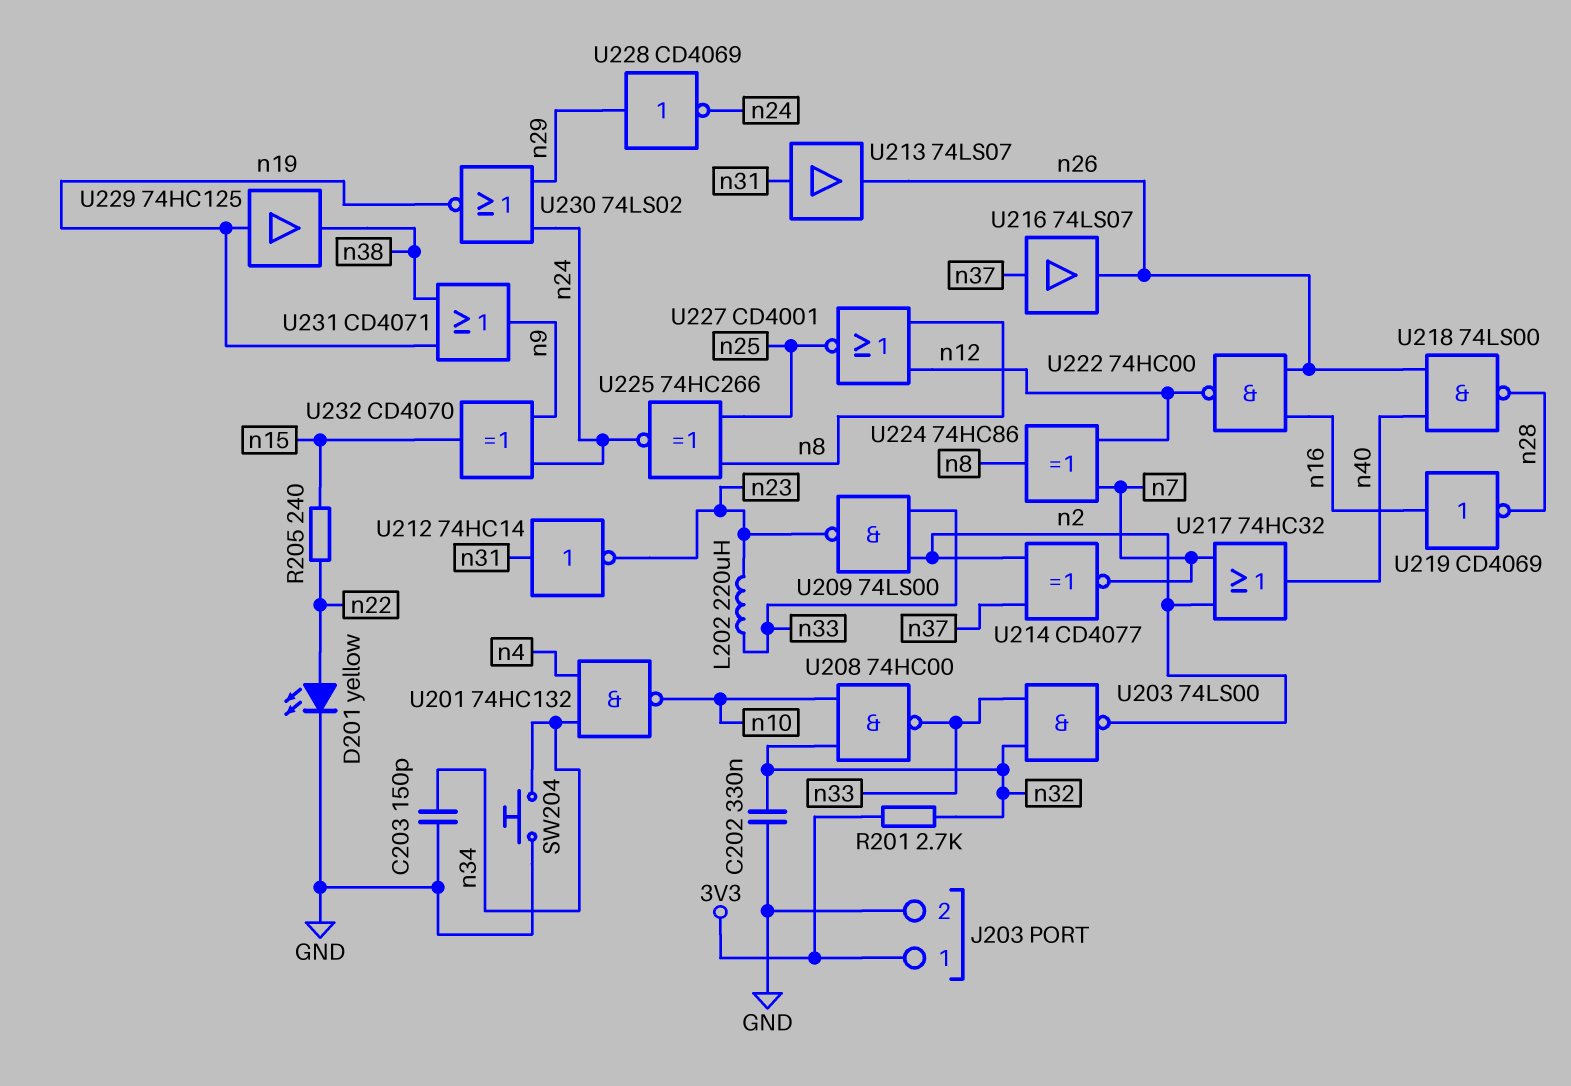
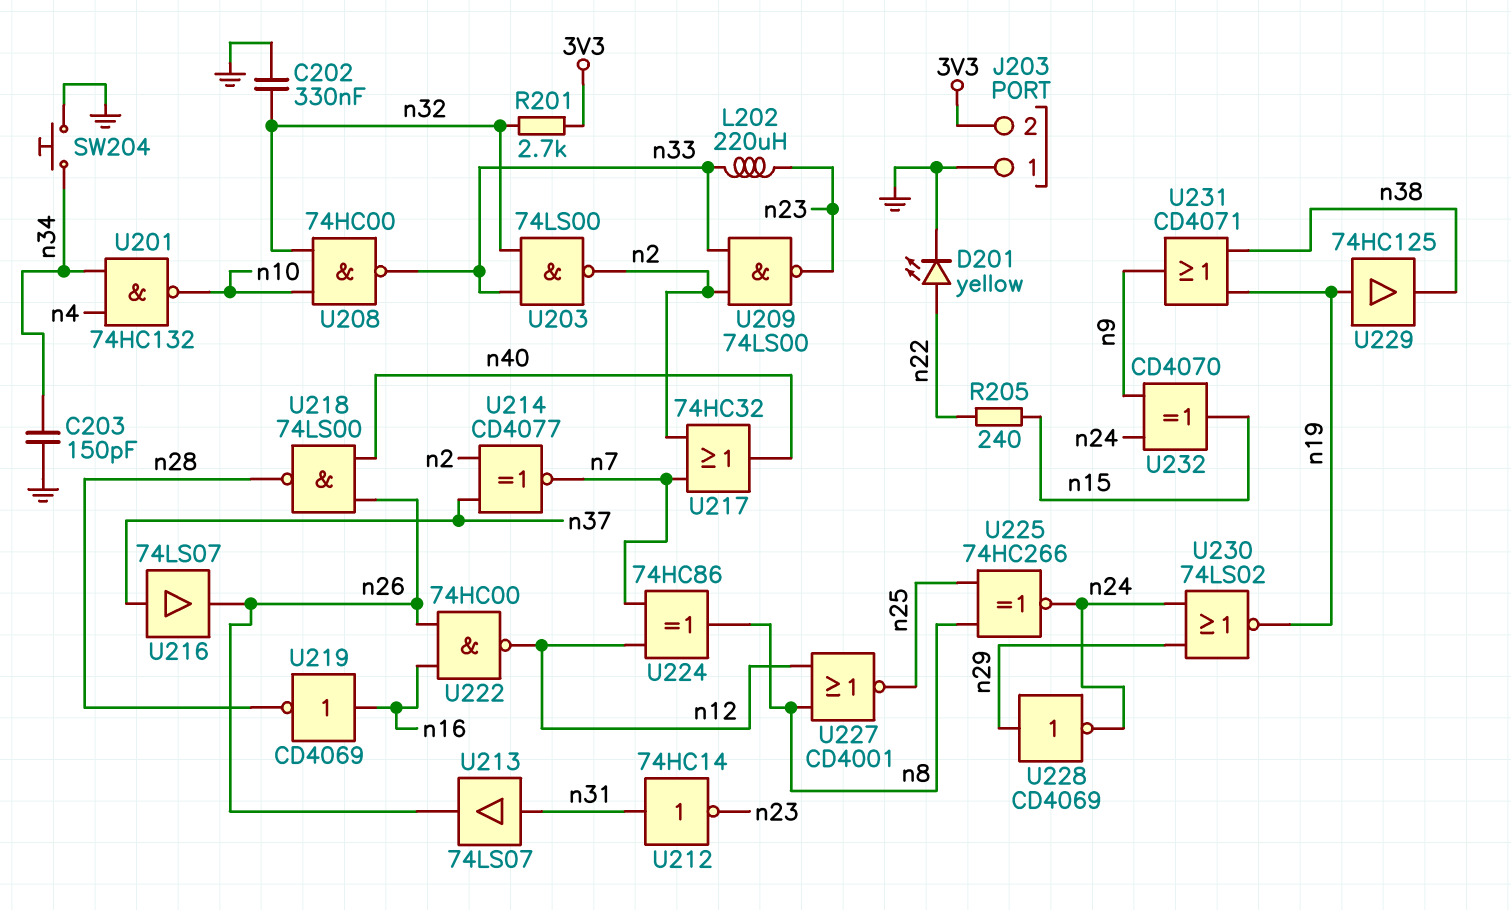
J203 pin 1: 3V3 -> GND
J203 pin 2: GND -> 3V3

